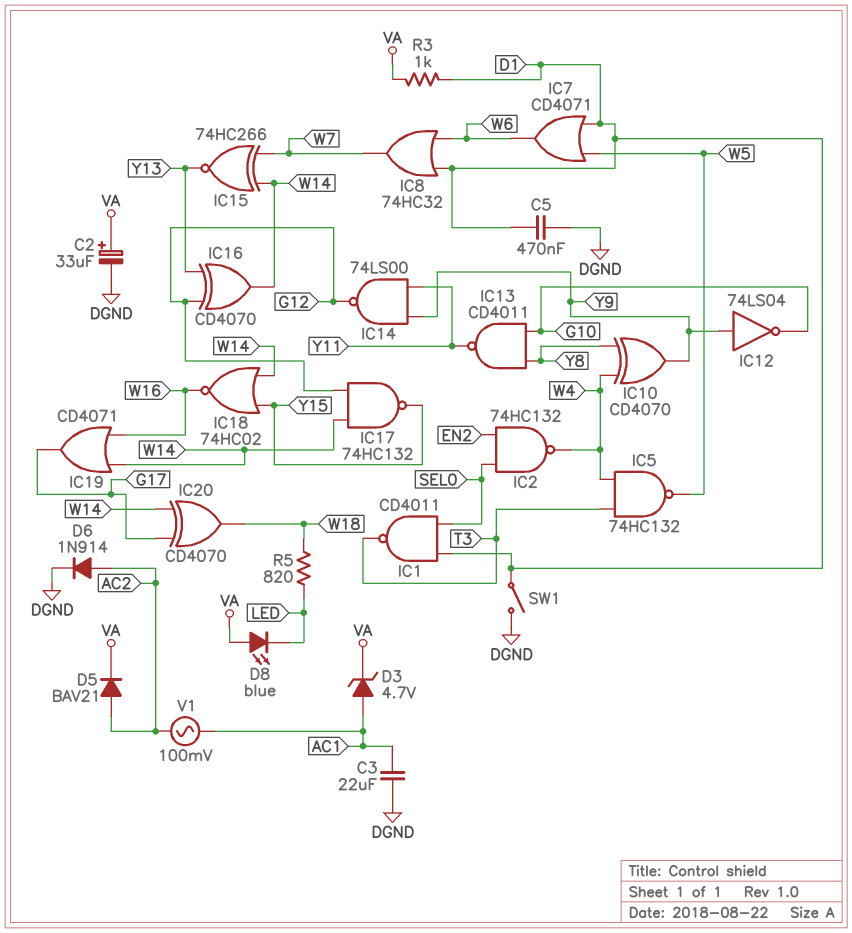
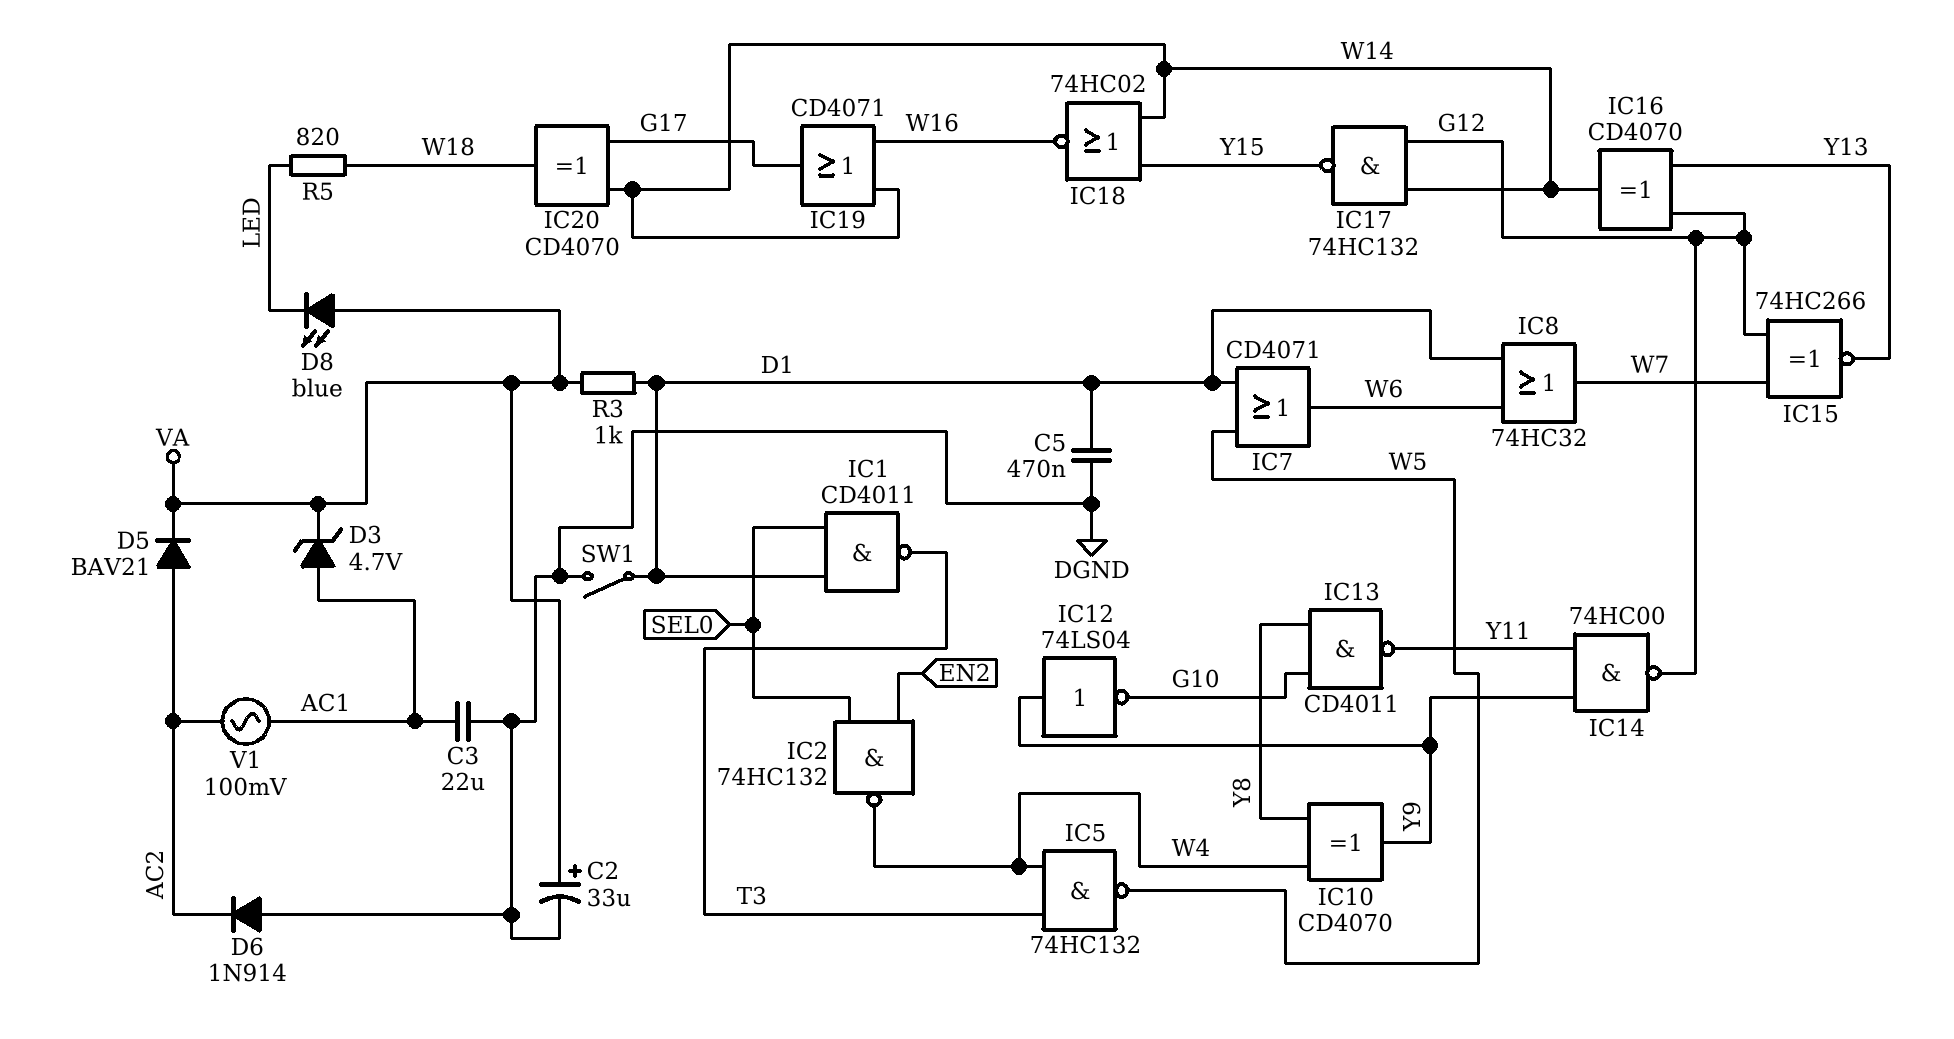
D6: diode 1N914 (A AC2, K DGND) -> diode 1N914 (A DGND, K AC2)
IC14: NAND 74LS00 (in Y9, in Y11, out G12) -> NAND 74HC00 (in Y9, in Y11, out G12)
IC15: XNOR 74HC266 (in W7, in W14, out Y13) -> XNOR 74HC266 (in G12, in W7, out Y13)

